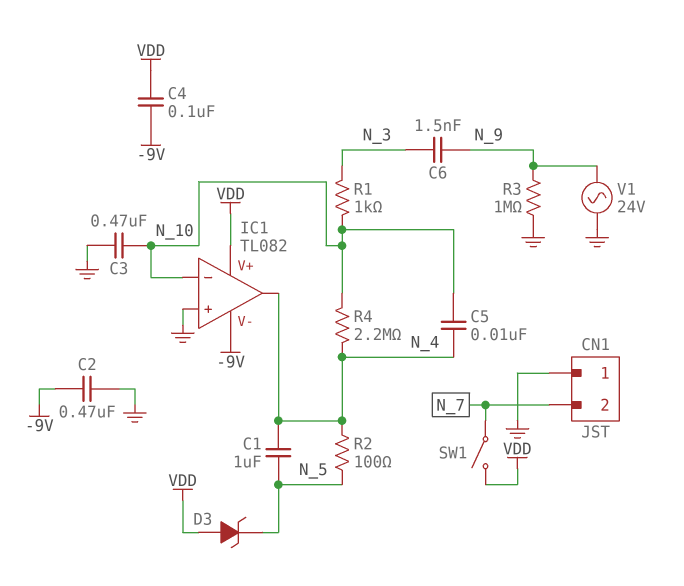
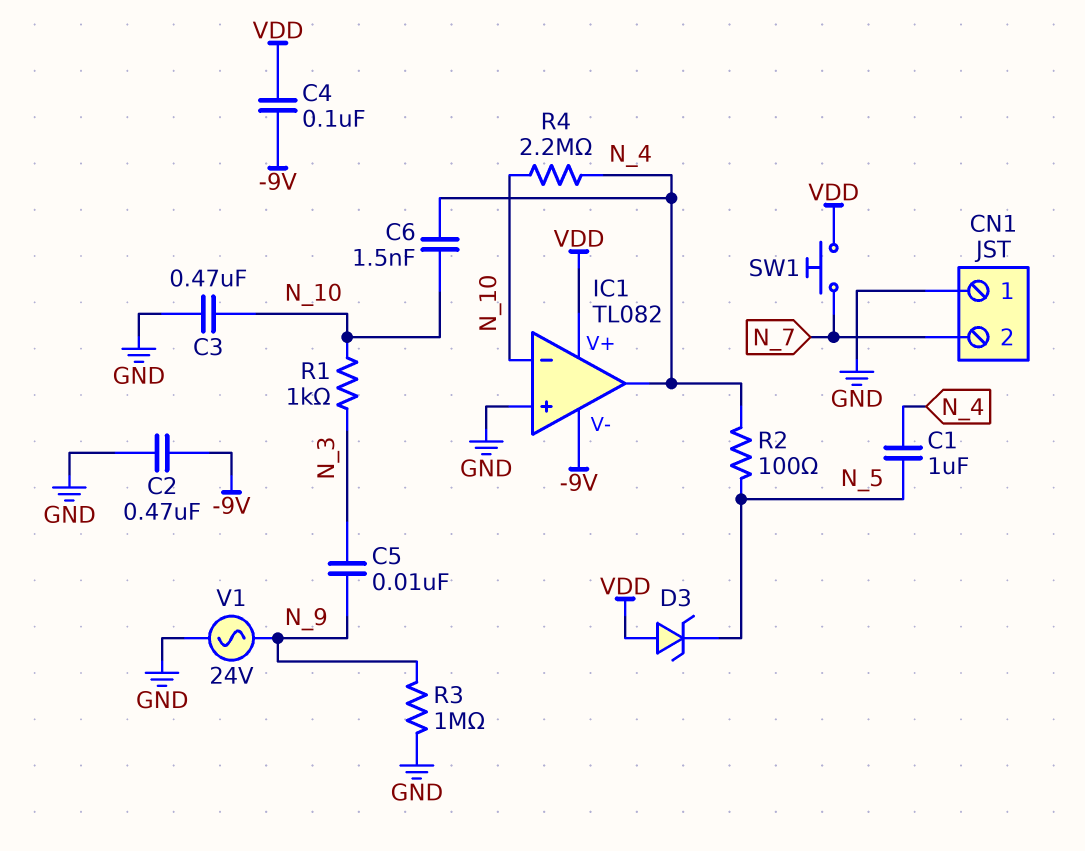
C5: 10nF (N_4, N_10) -> 10nF (N_3, N_9)
C6: 1.5nF (N_3, N_9) -> 1.5nF (N_4, N_10)
SW1: switch (N_7, VDD) -> button (N_7, VDD)

